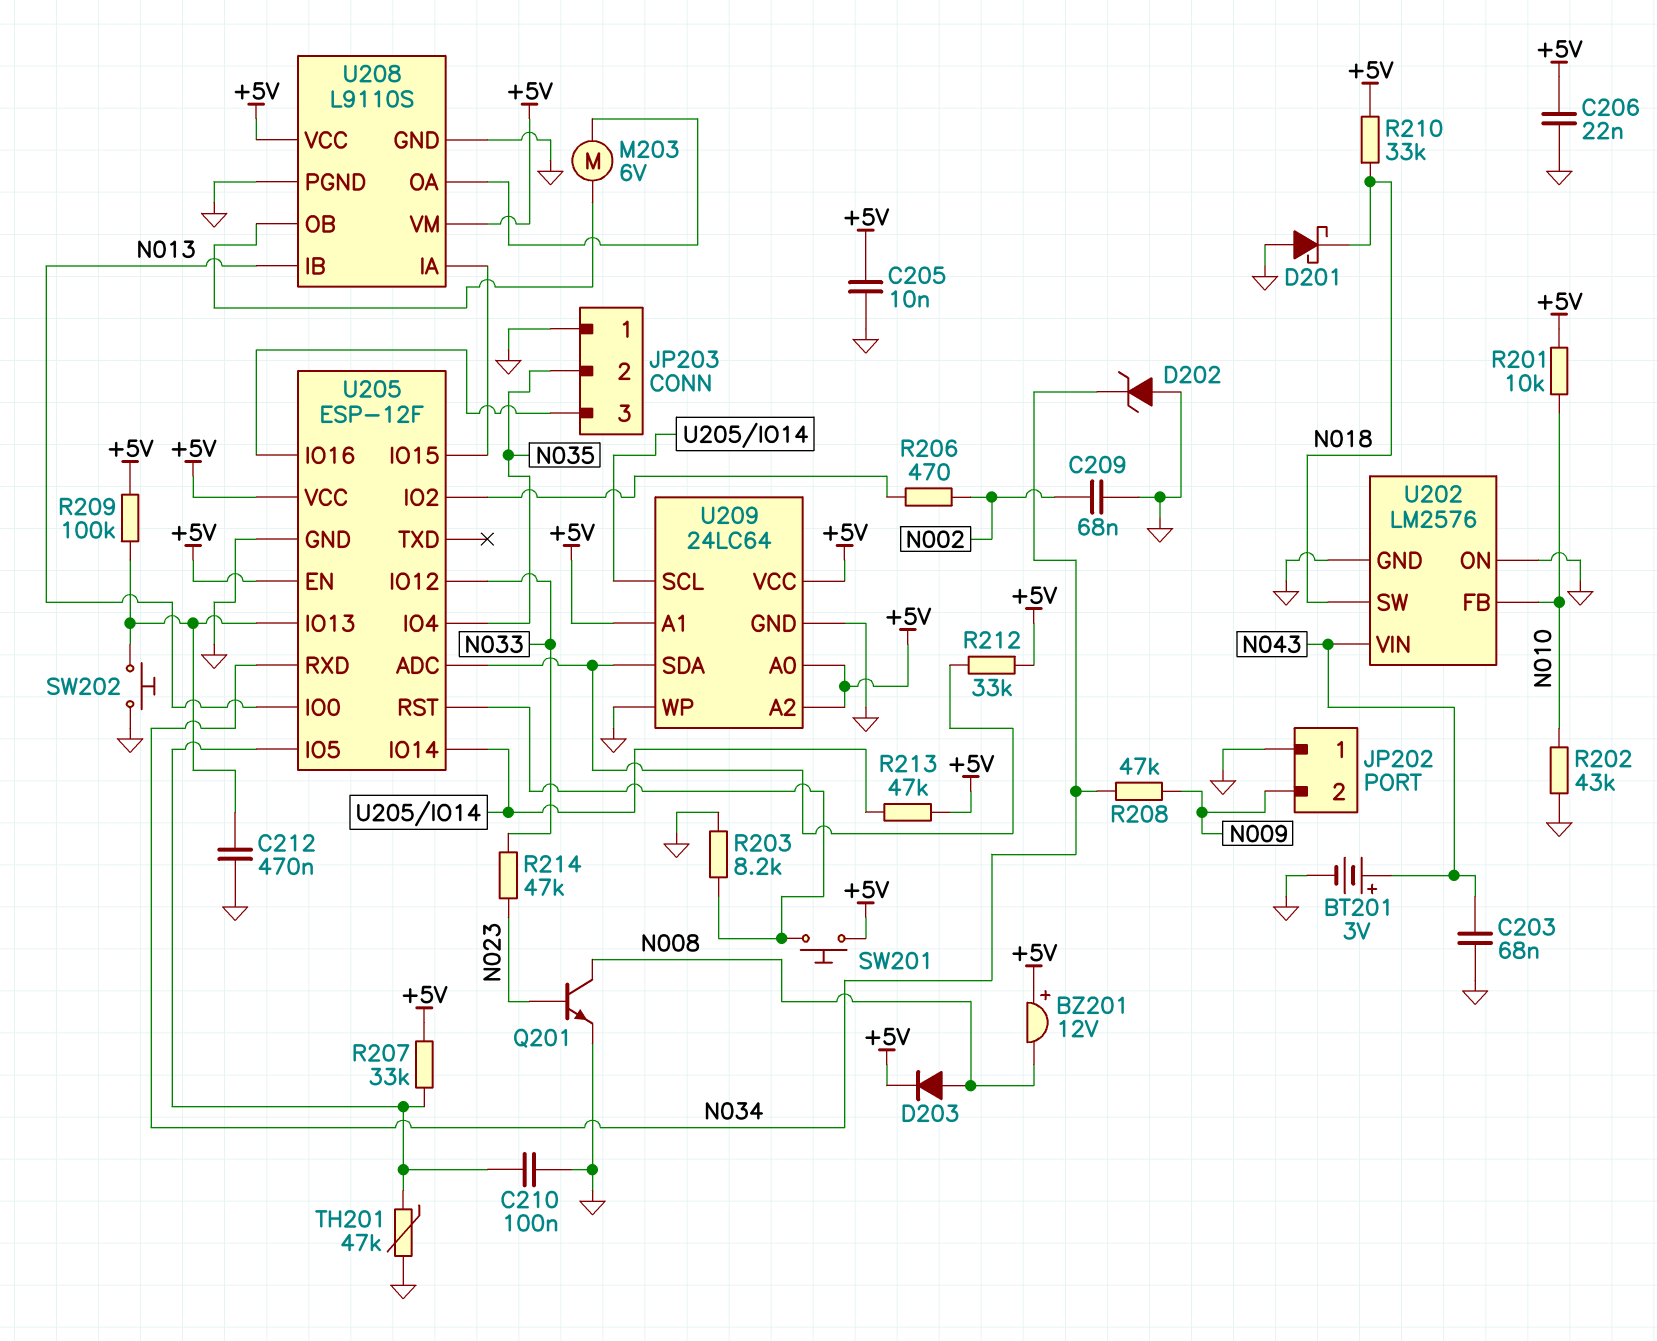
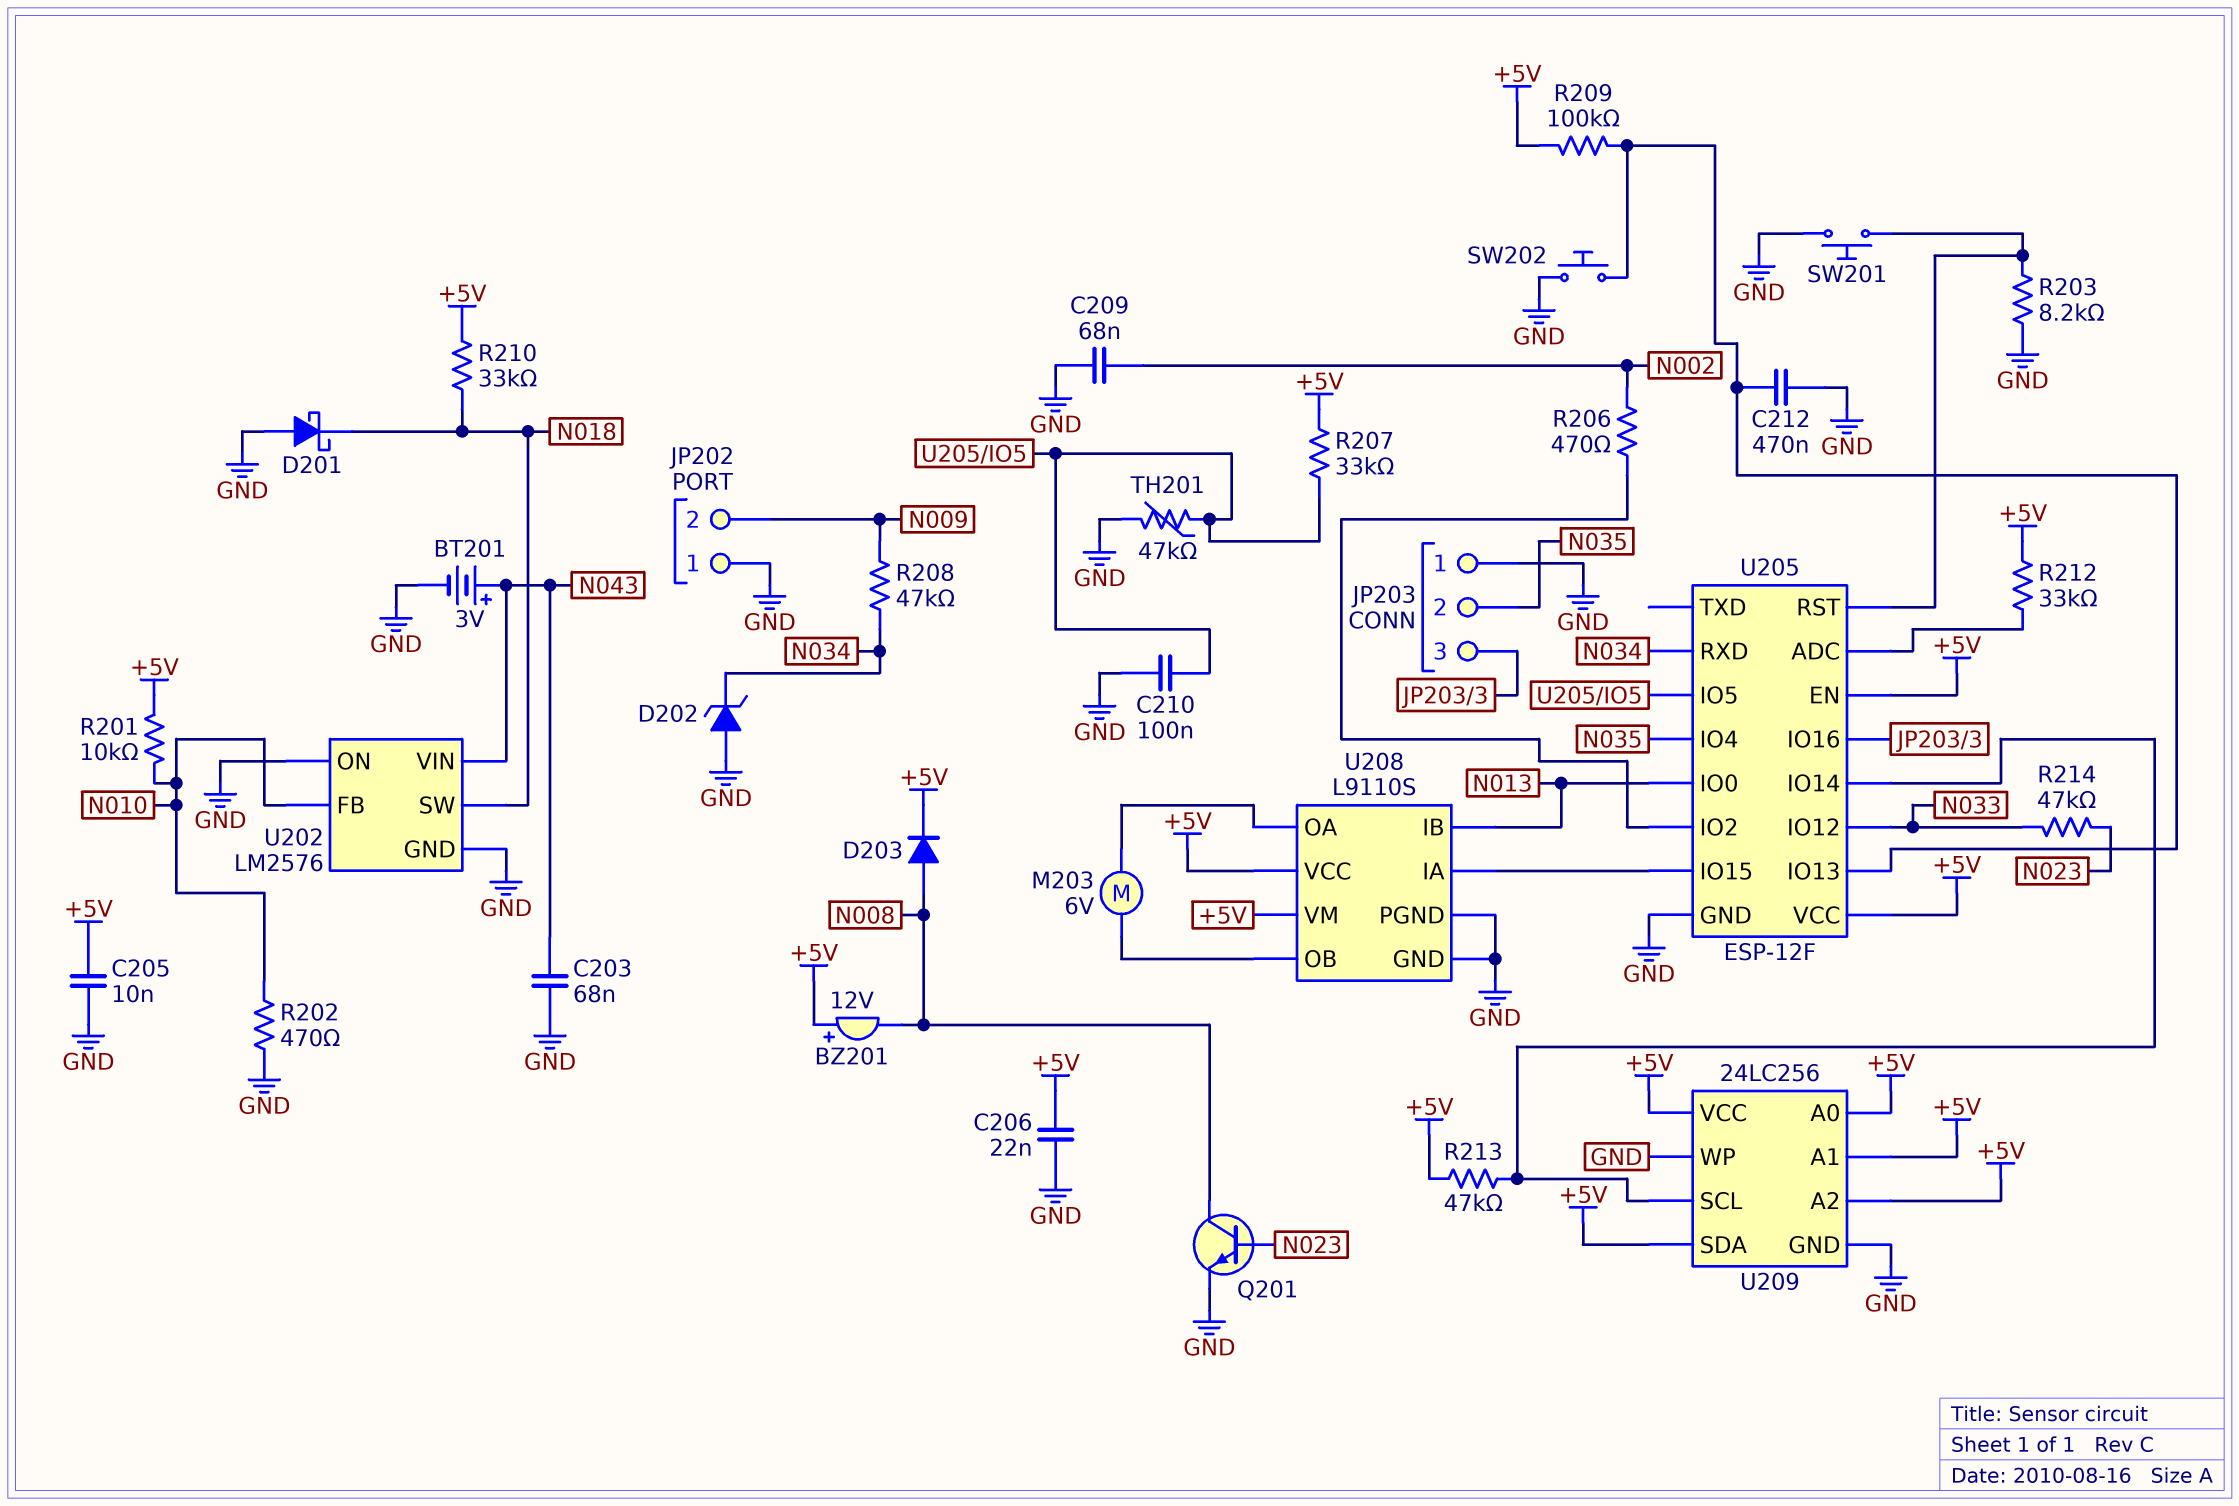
R202: 43k (GND, N010) -> 470 (GND, N010)
SW201: button (+5V, U205/RST) -> button (GND, U205/RST)
U209: 24LC64 -> 24LC256
U209 pin SDA: U205/ADC -> +5V

